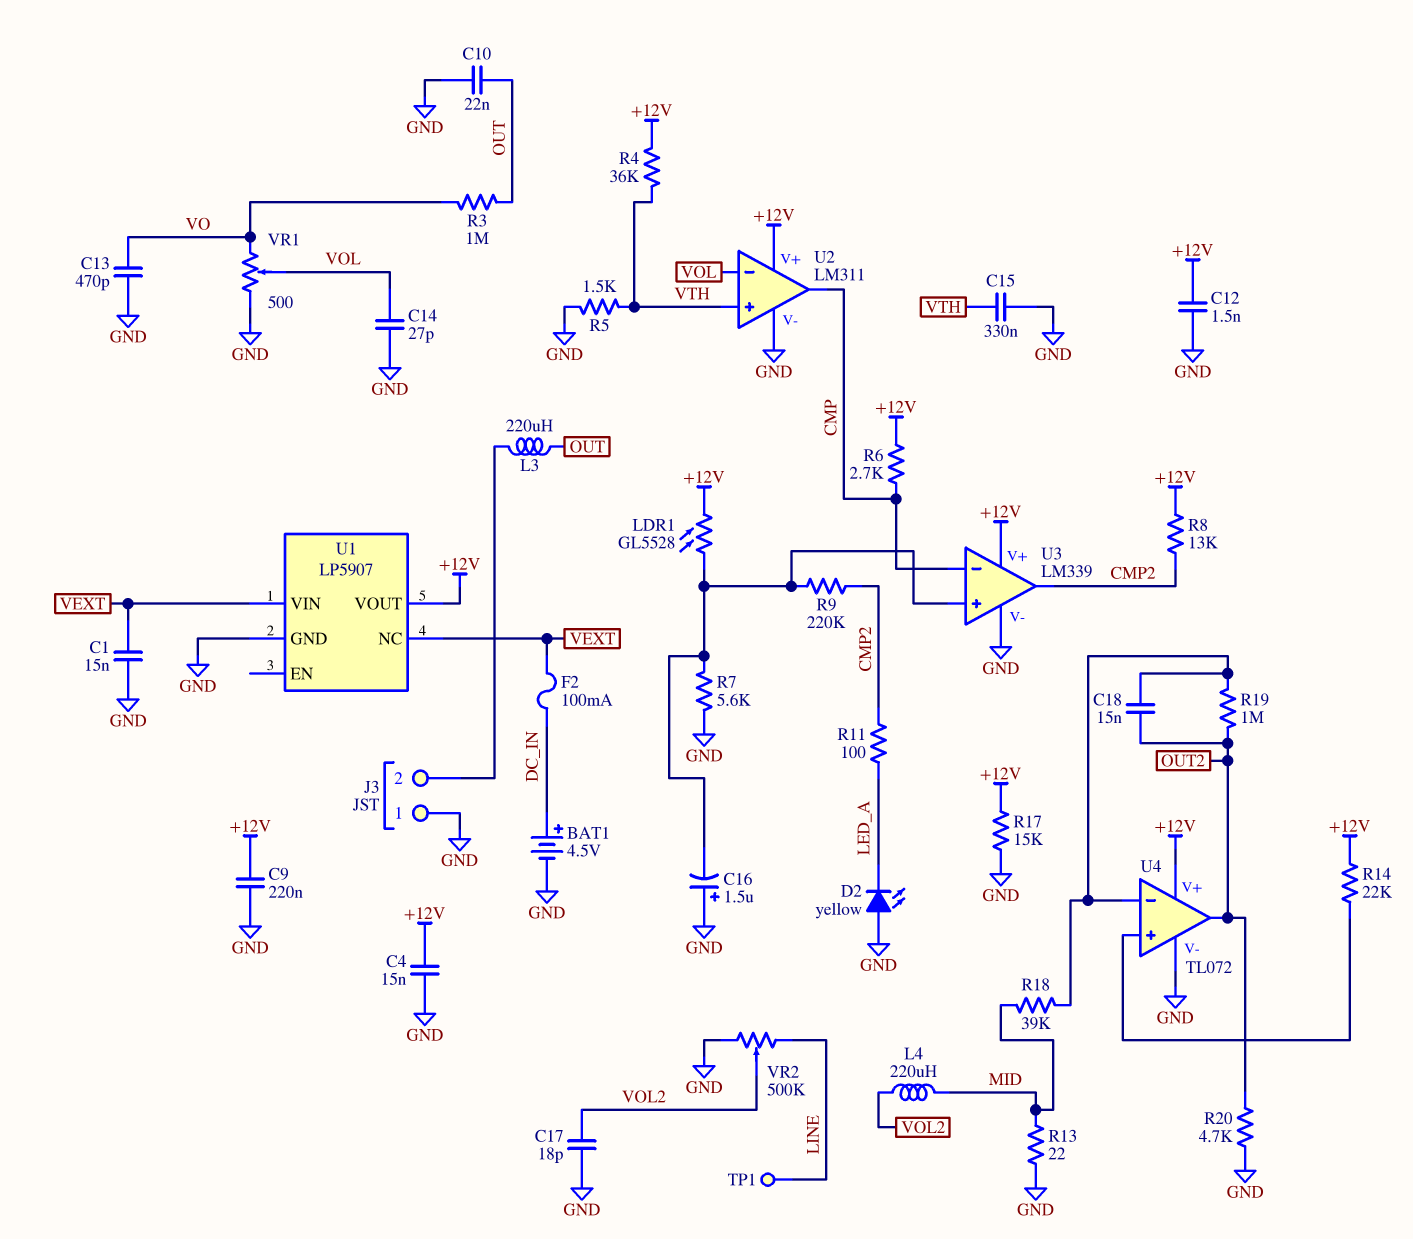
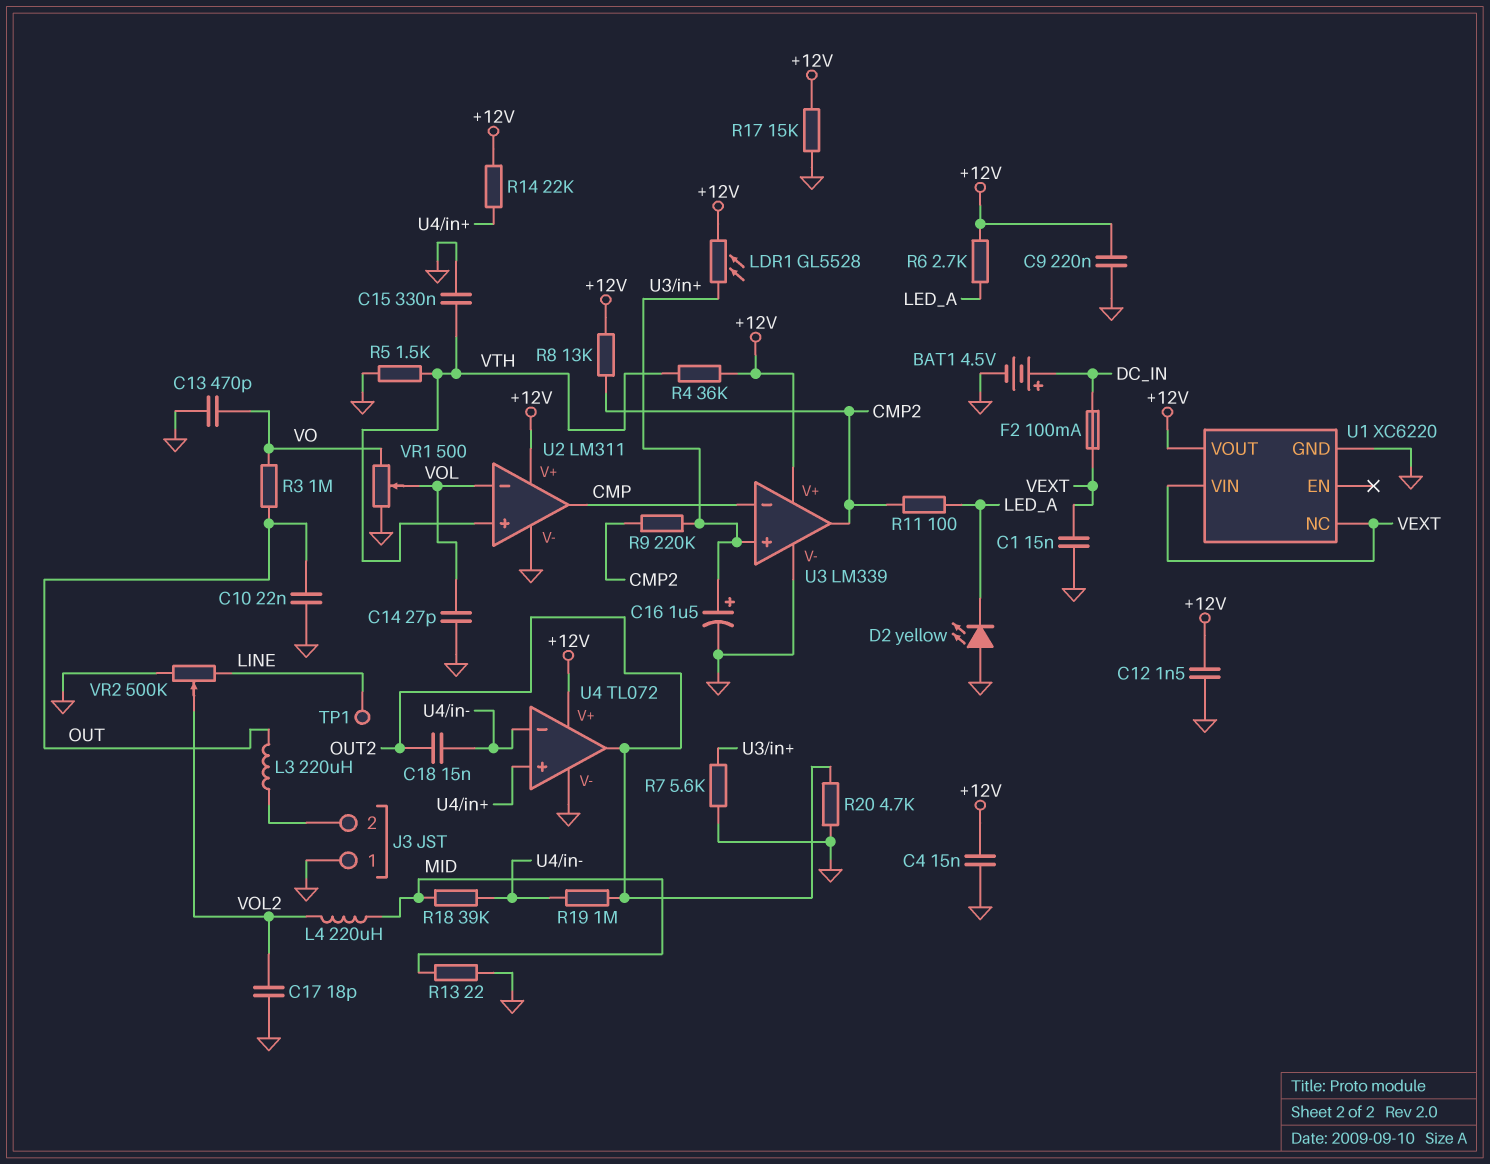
C16: 1.5uF (plus GND, minus U3/in+) -> 1.5uF (plus U3/in+, minus GND)
R6: 2.7k (+12V, CMP) -> 2.7k (+12V, LED_A)
U1: LP5907 -> XC6220

